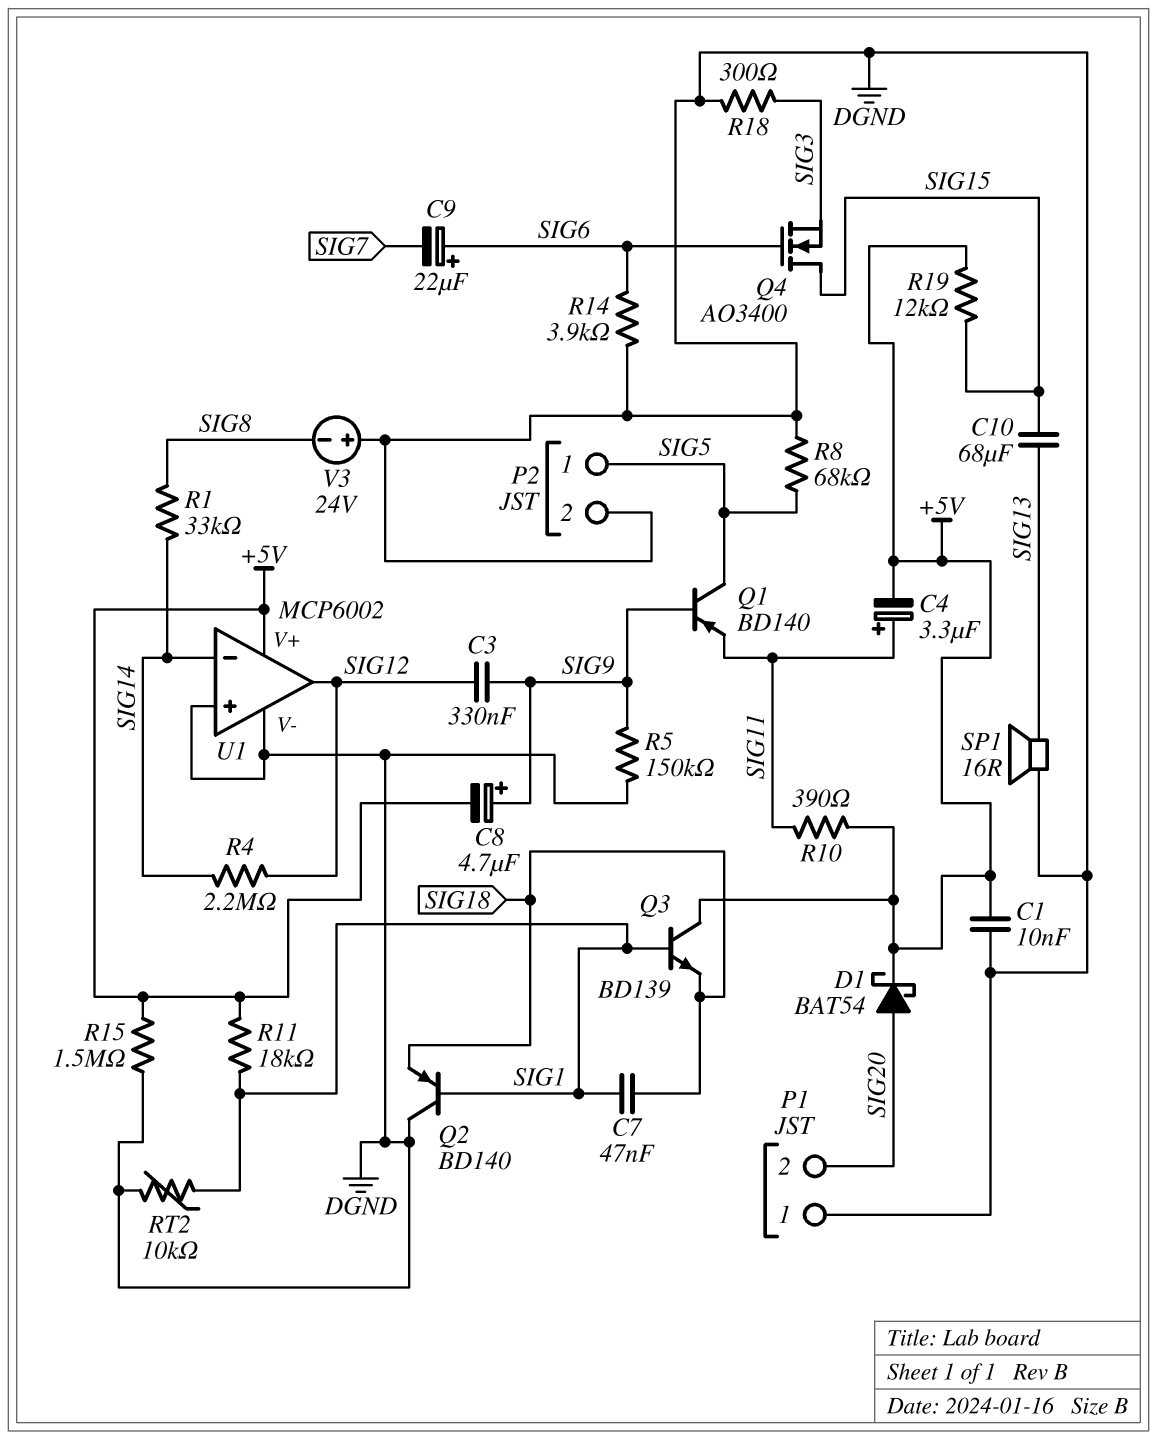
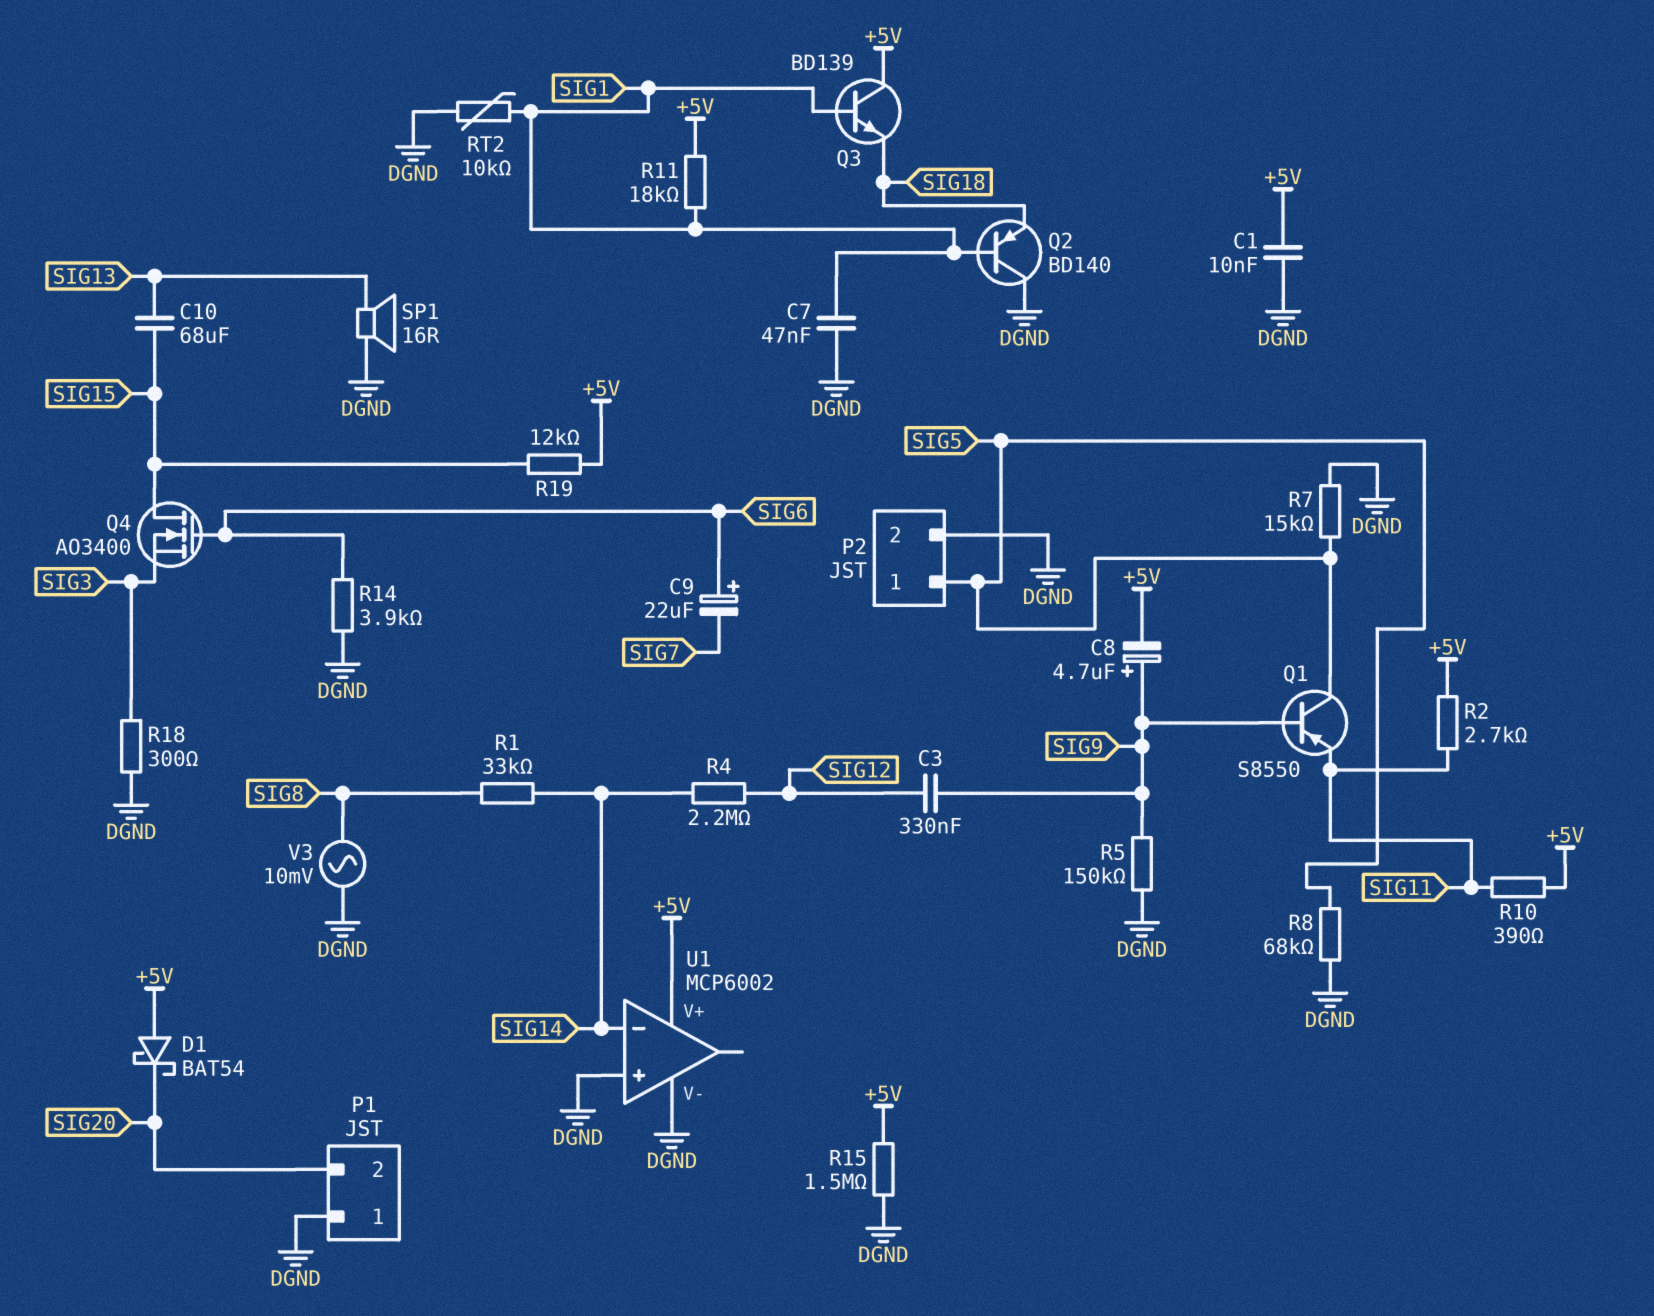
C4: 3.3uF (plus SIG11, minus +5V) -> none
C7: 47nF (SIG1, SIG18) -> 47nF (DGND, SIG1)
D1: schottky BAT54 (A SIG20, K +5V) -> schottky BAT54 (A +5V, K SIG20)
Q1: PNP BD140 (B SIG9, C SIG5, E SIG11) -> PNP S8550 (B SIG9, C SIG5, E SIG11)
R2: none -> 2.7k (+5V, SIG11)
R7: none -> 15k (DGND, SIG5)
U1 pin out: SIG12 -> none
V3: 24V (plus DGND, minus SIG8) -> AC 10mV (DGND, SIG8)

